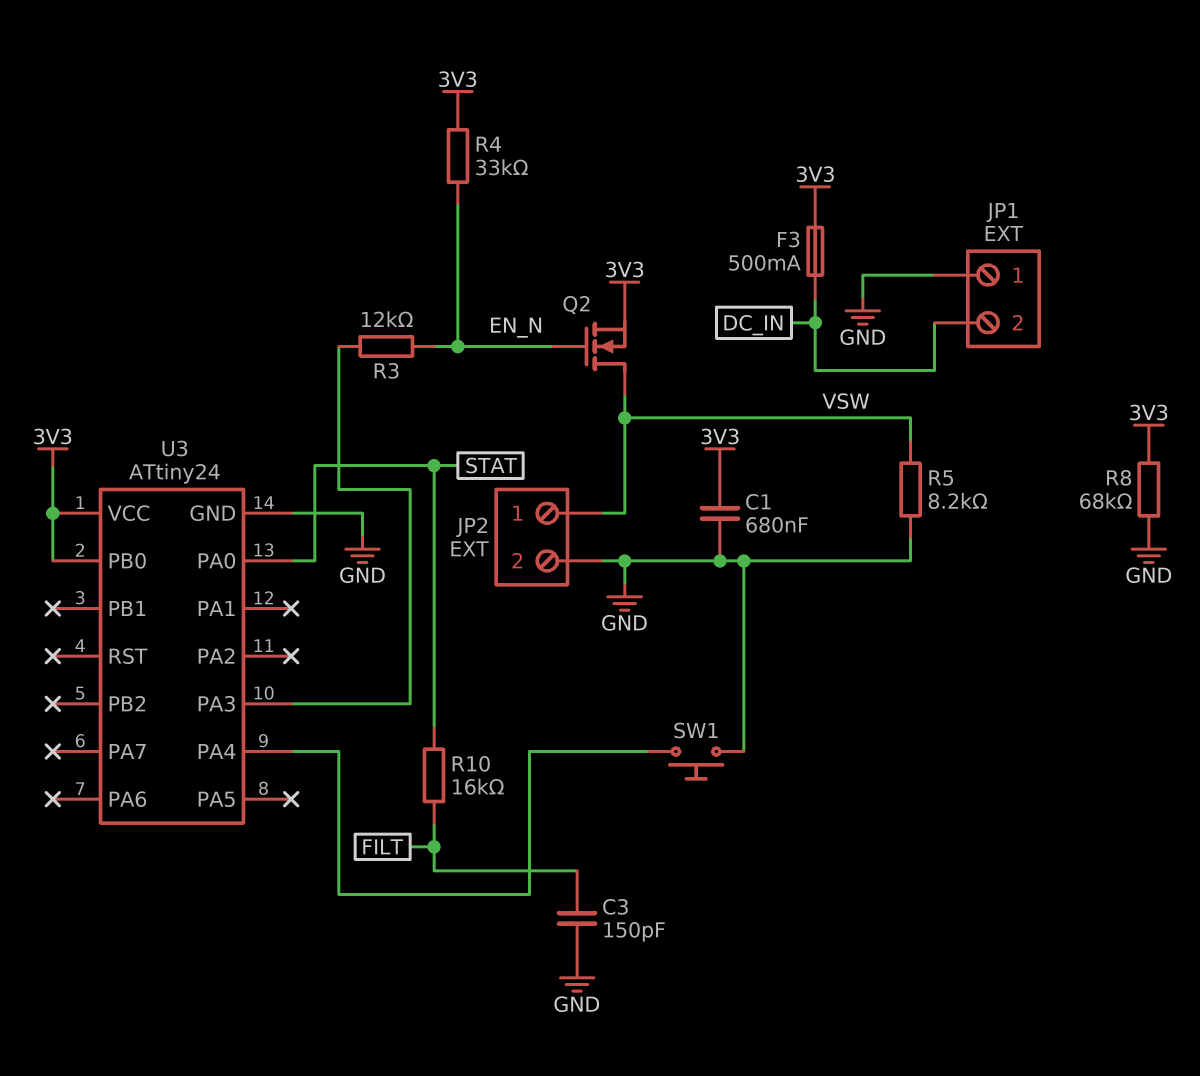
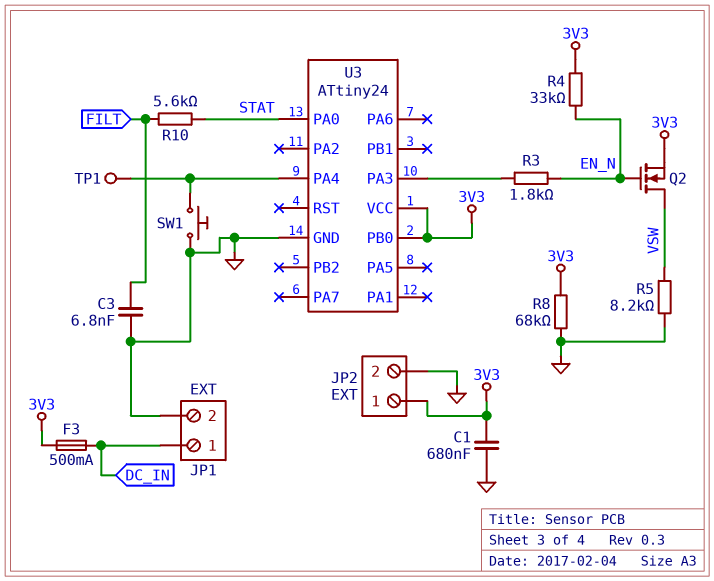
C3: 150pF (FILT, GND) -> 6.8nF (FILT, GND)
JP1 pin 1: GND -> DC_IN
JP1 pin 2: DC_IN -> GND
JP2 pin 1: VSW -> 3V3
R3: 12k (EN_N, U3/PA3) -> 1.8k (EN_N, U3/PA3)
R10: 16k (FILT, STAT) -> 5.6k (FILT, STAT)
TP1: none -> test point (U3/PA4)

